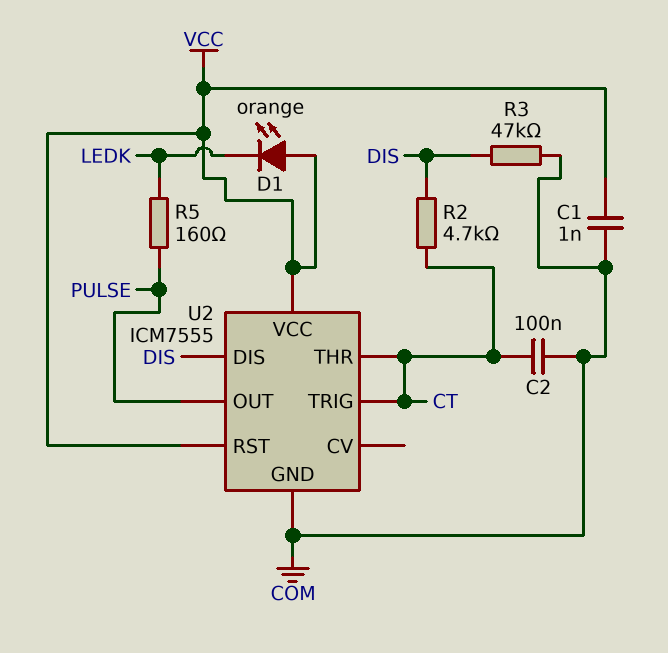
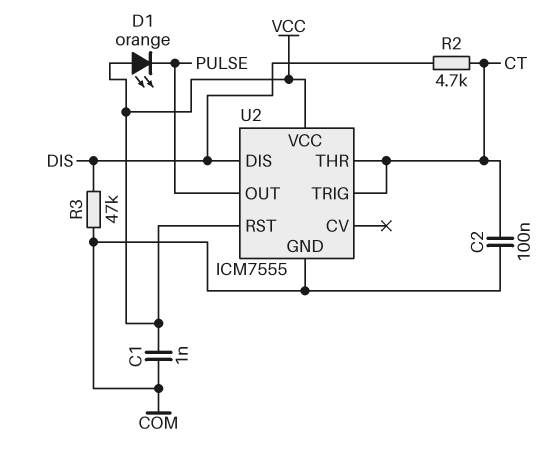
D1: LED orange (A VCC, K LEDK) -> LED orange (A VCC, K PULSE)
R5: 160 (LEDK, PULSE) -> none

